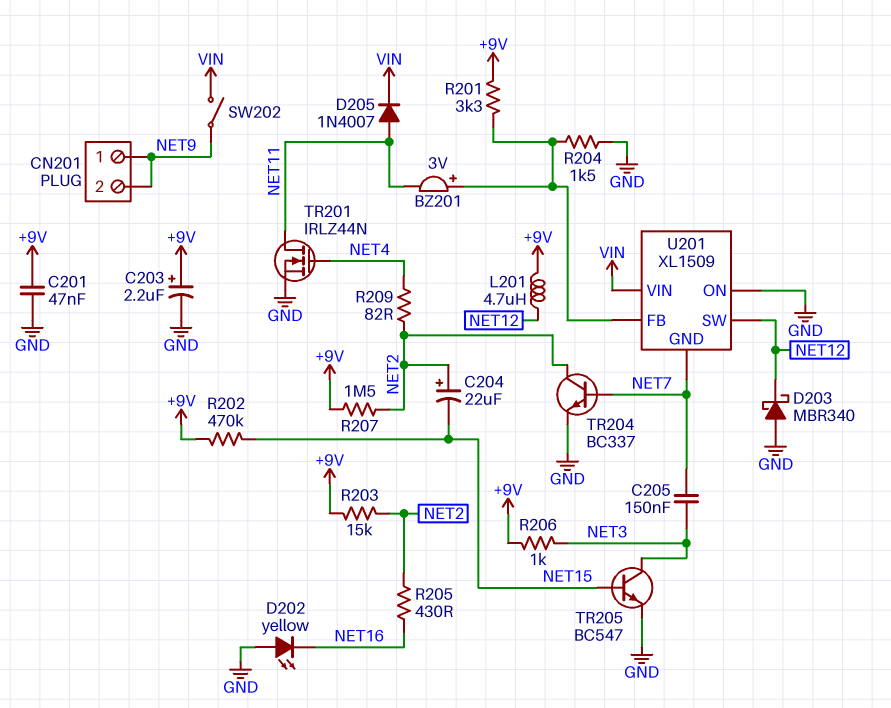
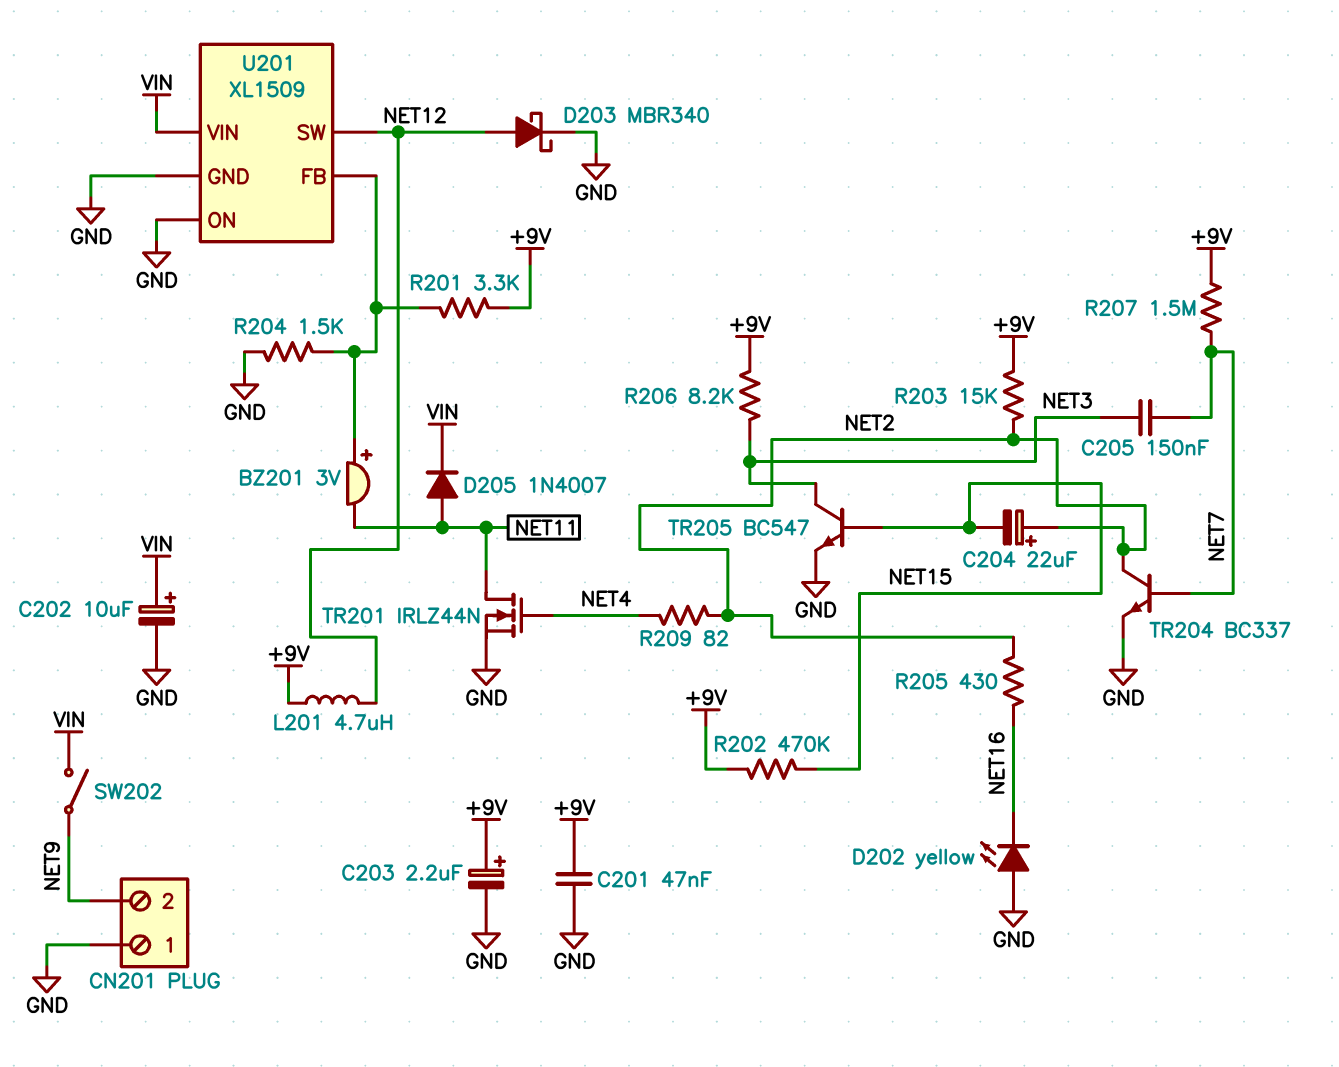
C202: none -> 10uF (plus VIN, minus GND)
CN201 pin 1: NET9 -> GND
D203: schottky MBR340 (A GND, K NET12) -> schottky MBR340 (A NET12, K GND)
R206: 1k (+9V, NET3) -> 8.2k (+9V, NET3)
R207: 1.5M (+9V, NET2) -> 1.5M (+9V, NET7)
U201 pin GND: NET7 -> GND

